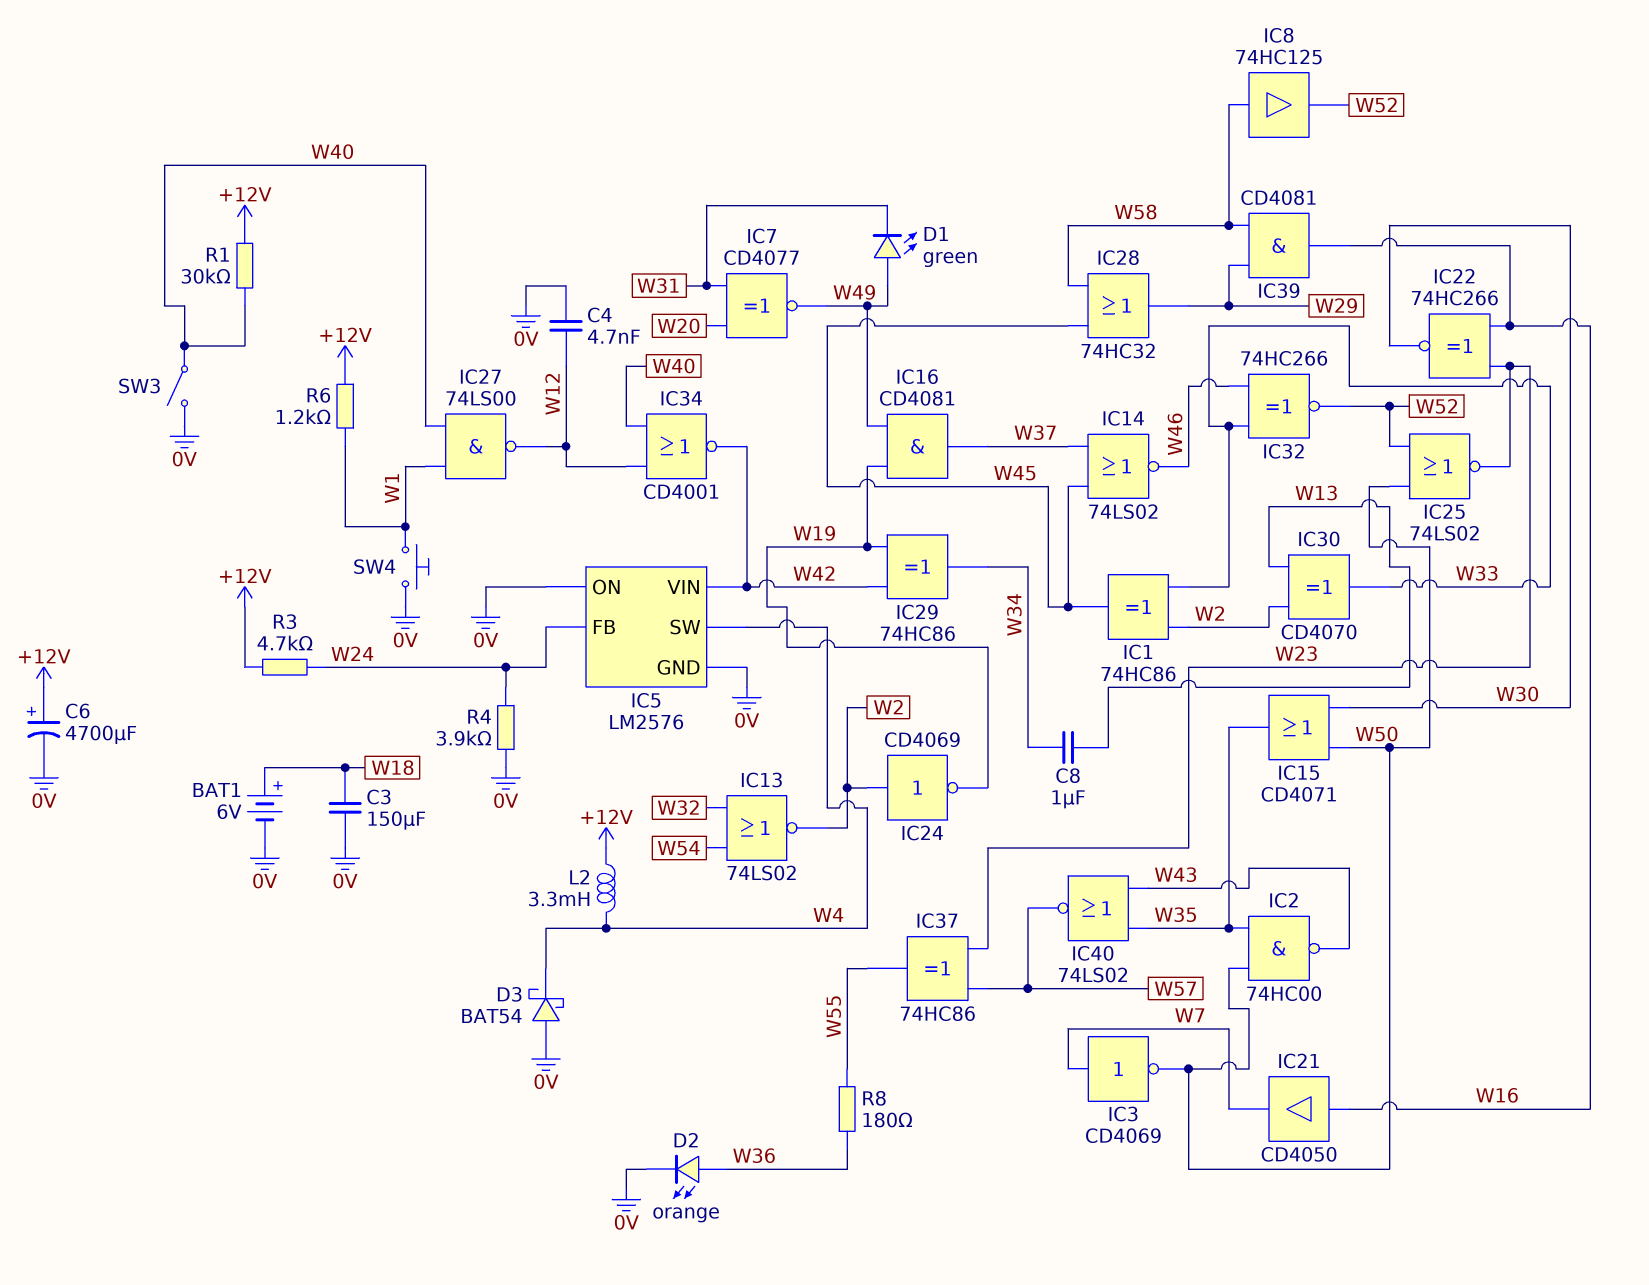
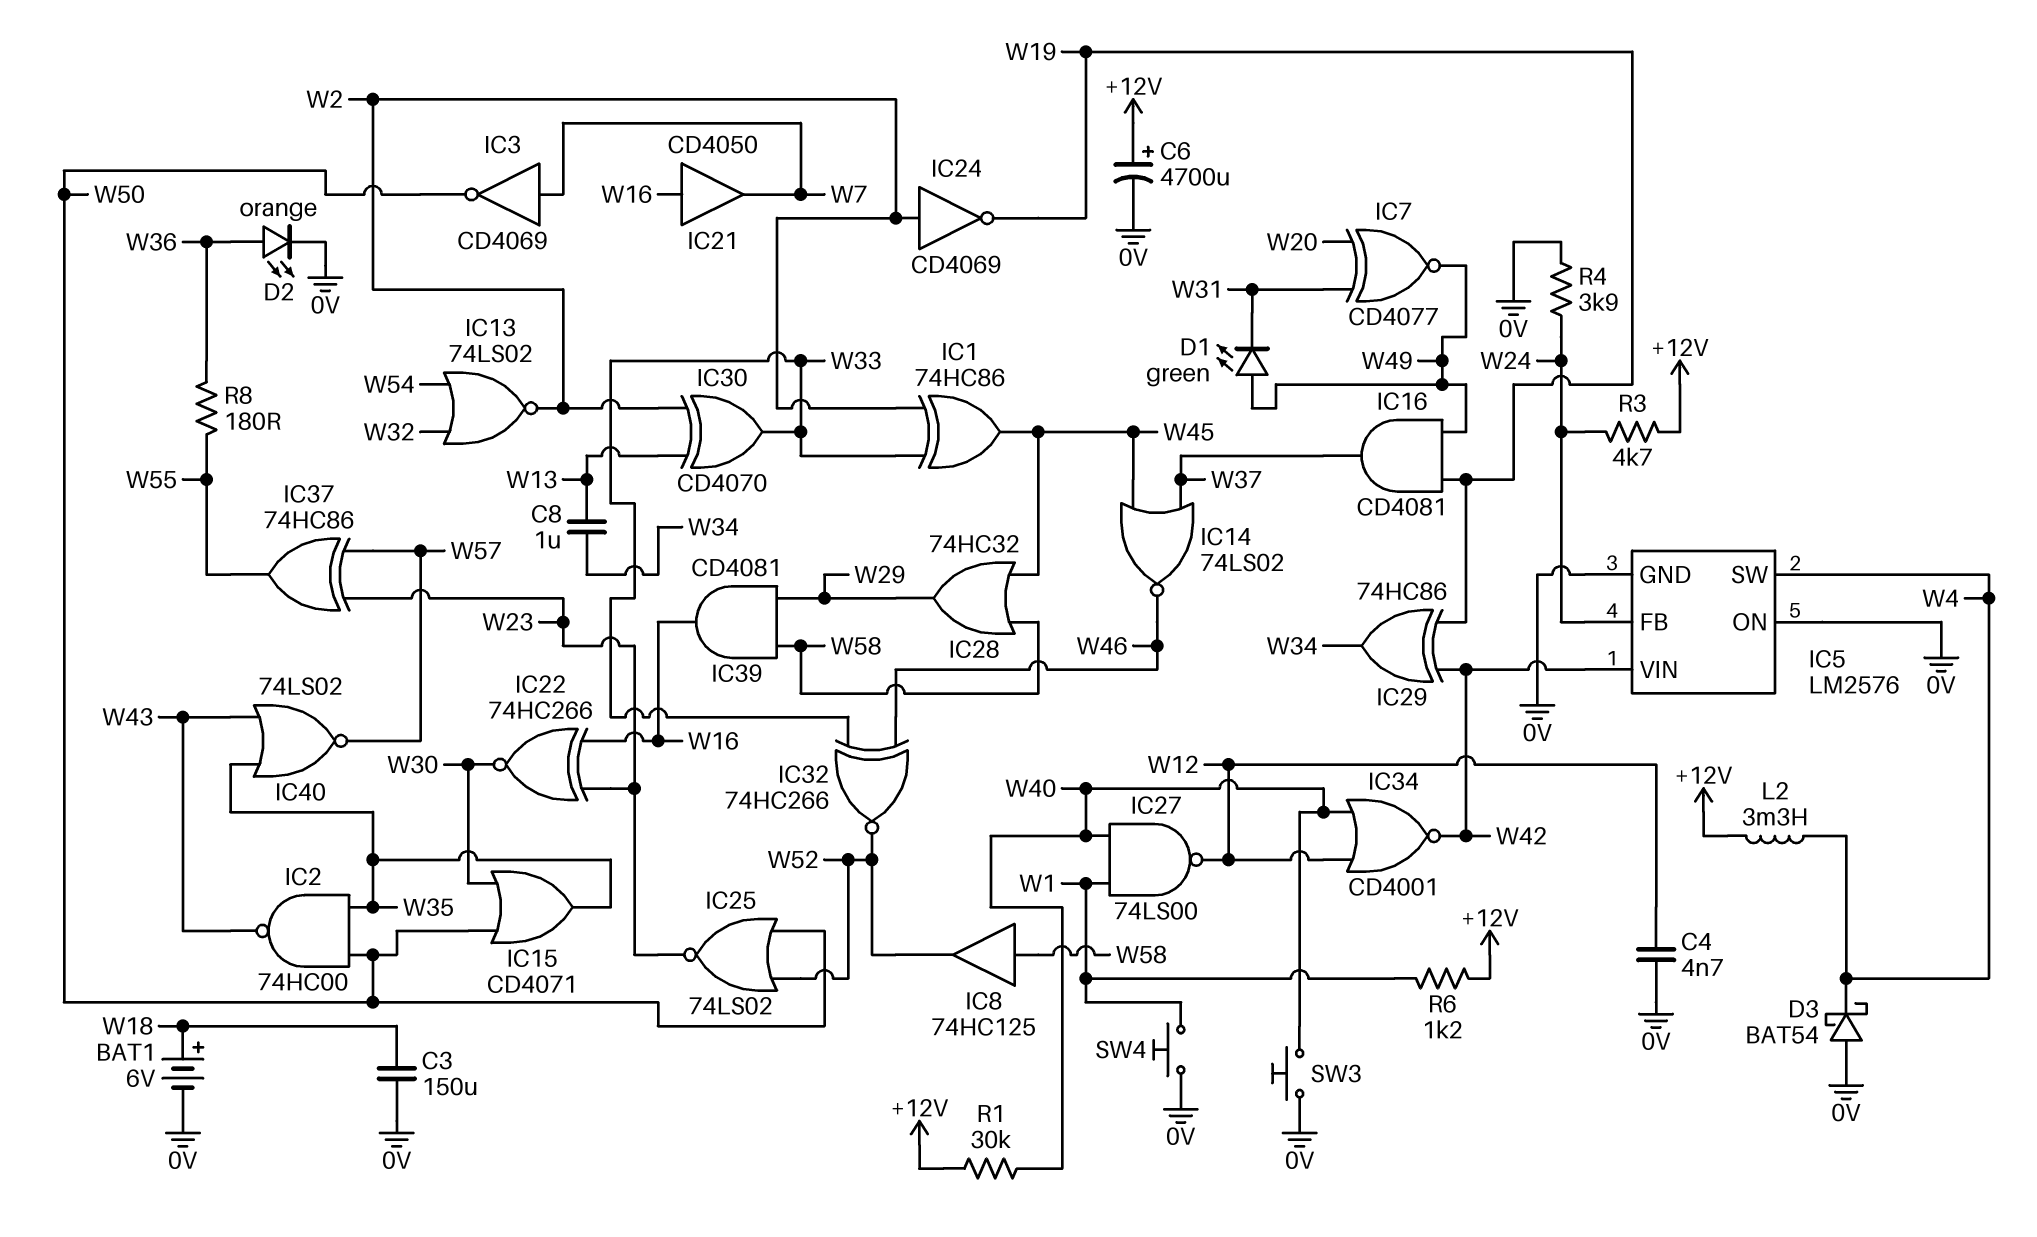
SW3: switch (0V, W40) -> button (0V, W40)

